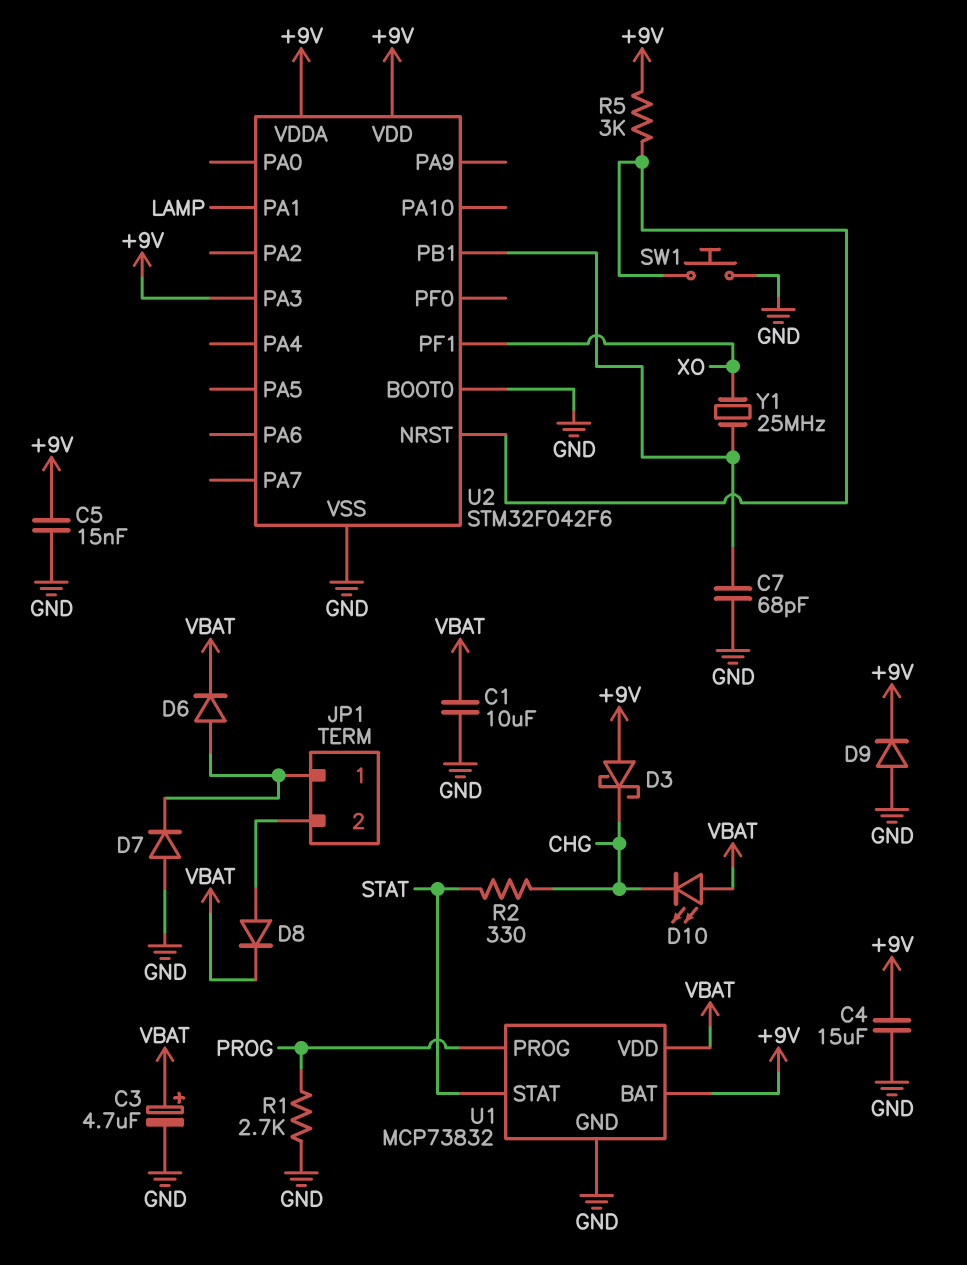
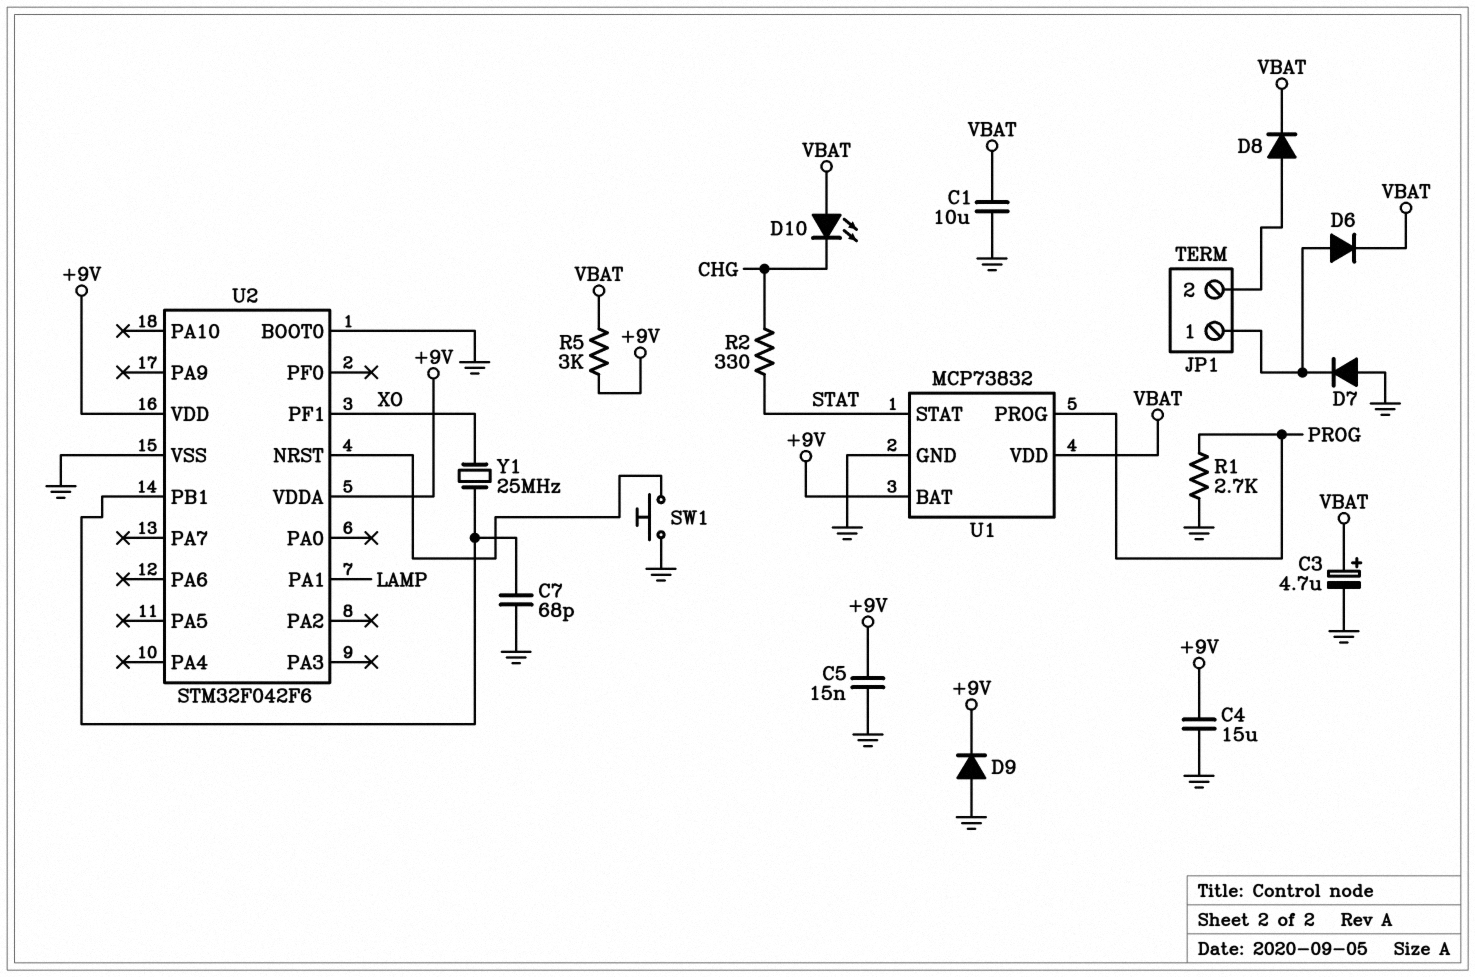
D3: schottky (A +9V, K CHG) -> none
R5: 3k (+9V, U2/NRST) -> 3k (+9V, VBAT)
U2 pin PA3: +9V -> none

